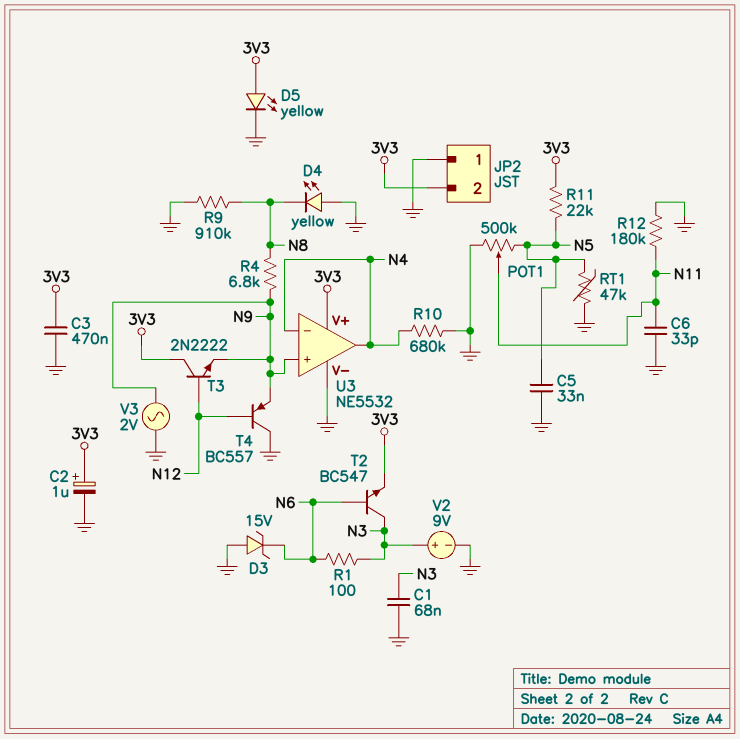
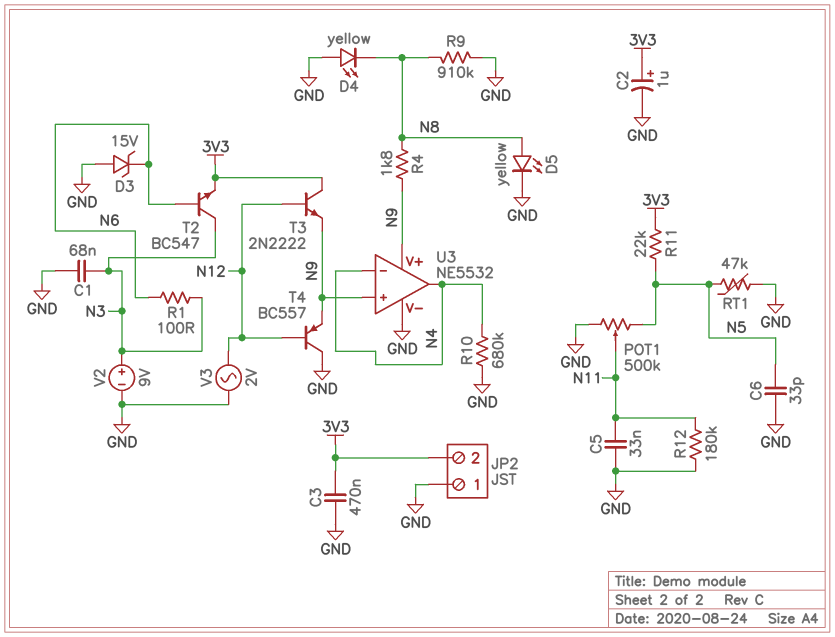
C5: 33nF (GND, N5) -> 33nF (GND, N11)
C6: 33pF (GND, N11) -> 33pF (GND, N5)
D5: LED yellow (A 3V3, K GND) -> LED yellow (A N8, K GND)
R4: 6.8k (N8, N9) -> 1.8k (N8, N9)
U3 pin V+: 3V3 -> N9
V3: AC 2V (GND, N9) -> AC 2V (GND, N12)

